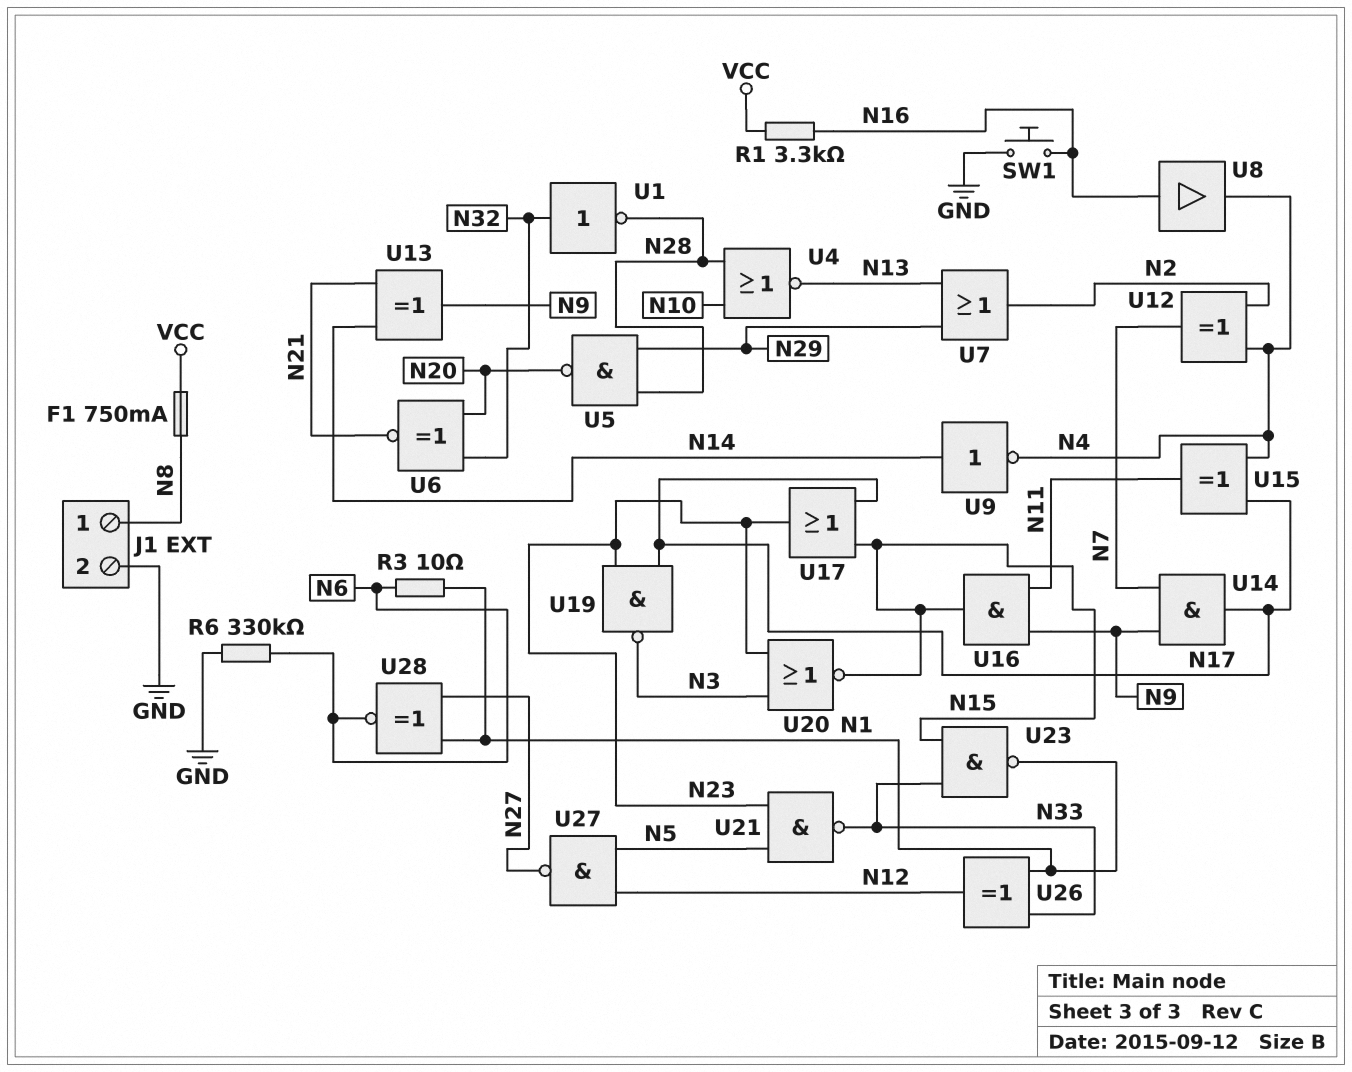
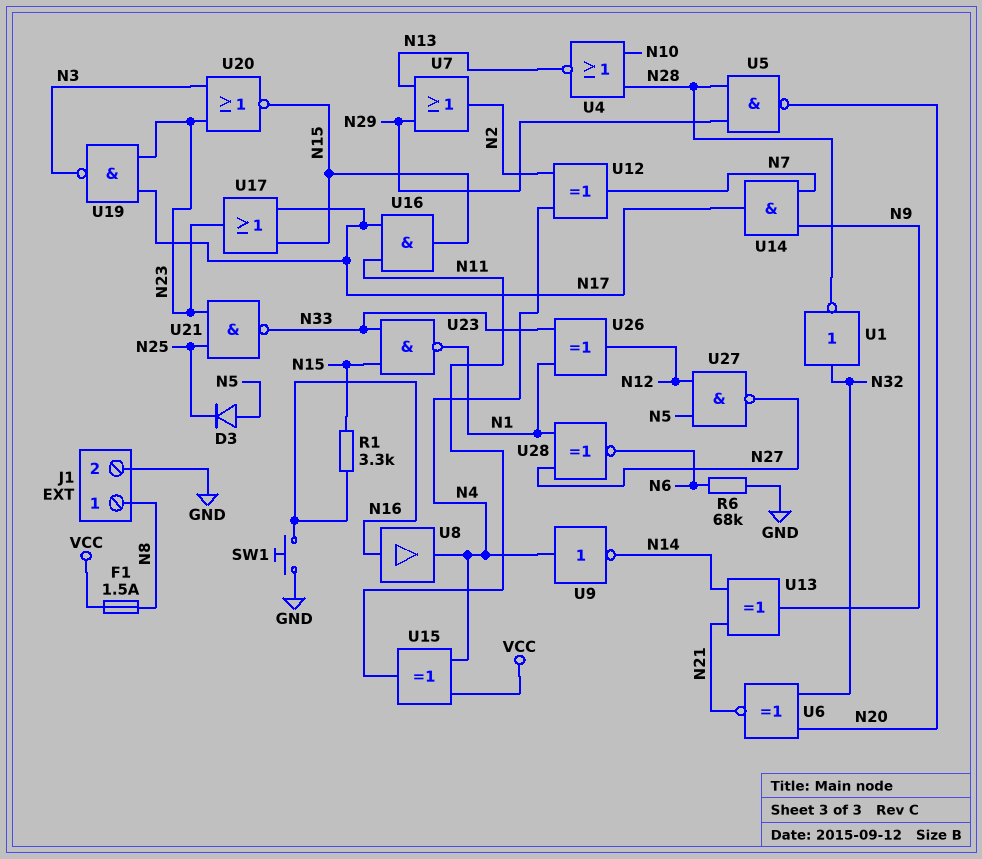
D3: none -> diode (A N5, K N25)
F1: 750mA (N8, VCC) -> 1.5A (N8, VCC)
R1: 3.3k (N16, VCC) -> 3.3k (N15, N16)
R3: 10 (N1, N6) -> none
R6: 330k (GND, N6) -> 68k (GND, N6)
U9: NOT (in N14, out N4) -> NOT (in N4, out N14)
U15: XOR (in N4, in N17, out N11) -> XOR (in N4, in VCC, out N11)
U16: AND (in N9, in N11, out N15) -> AND (in N11, in N17, out N15)
U21: NAND (in N5, in N23, out N33) -> NAND (in N23, in N25, out N33)

